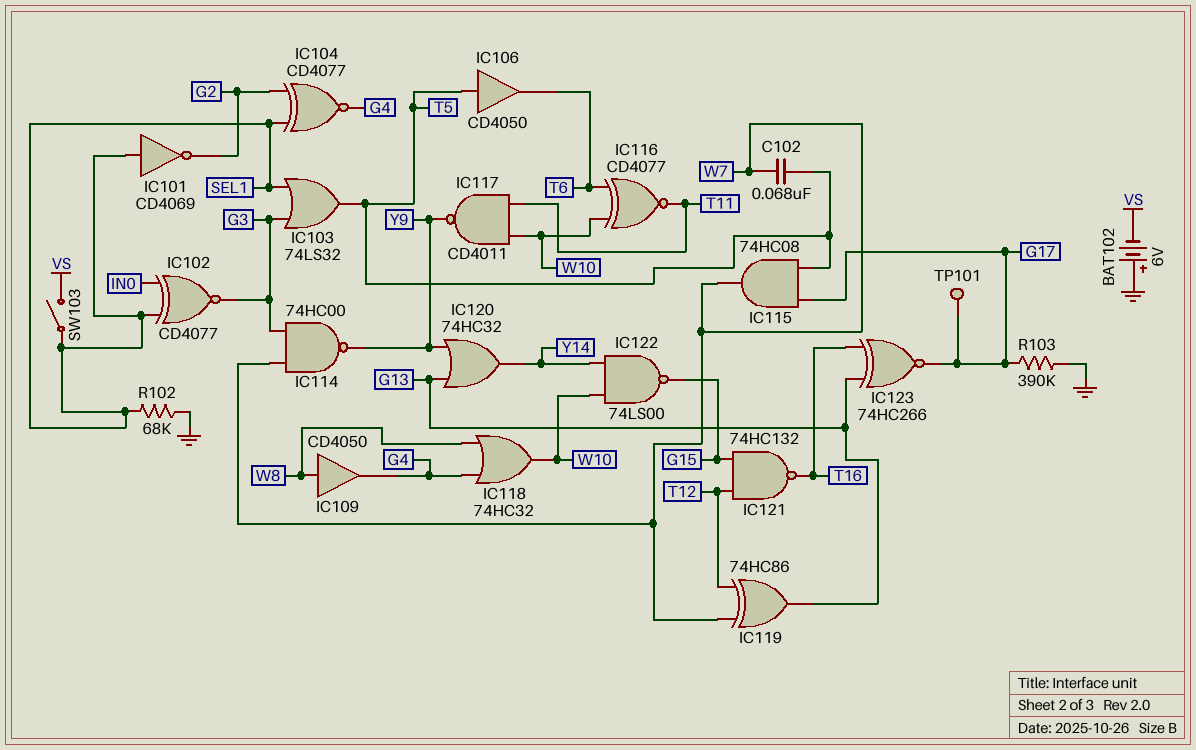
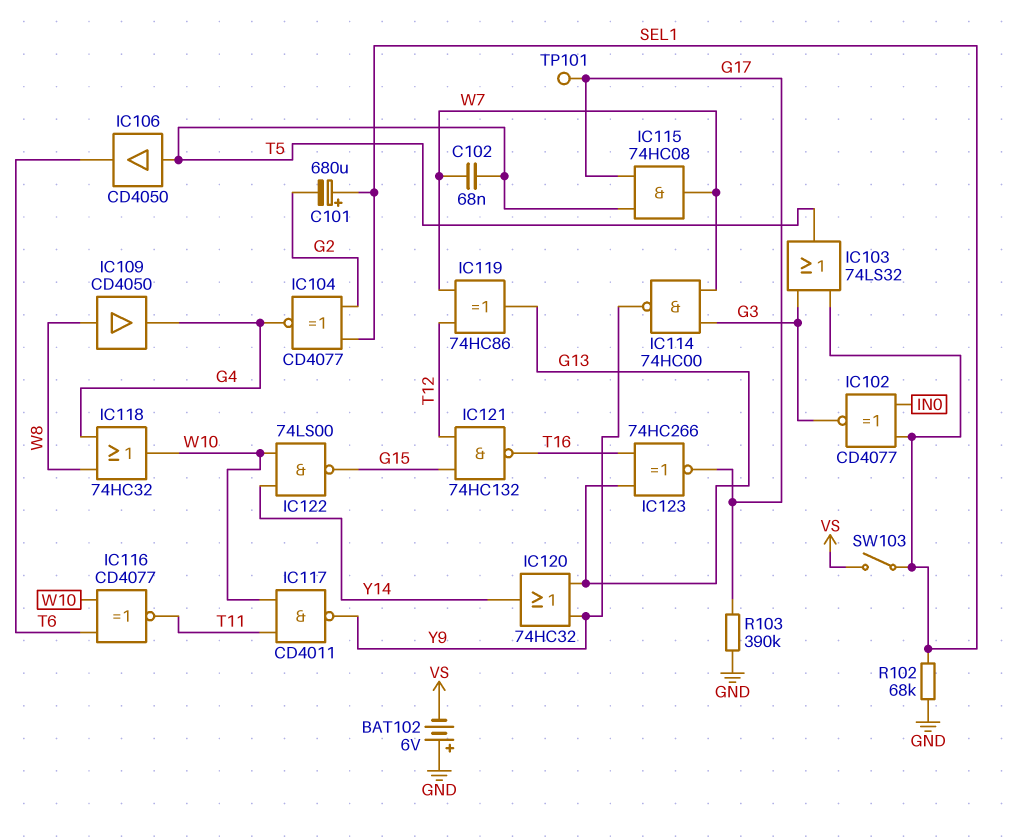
C101: none -> 680uF (plus SEL1, minus G2)
IC101: NOT CD4069 (in SEL1, out G2) -> none

